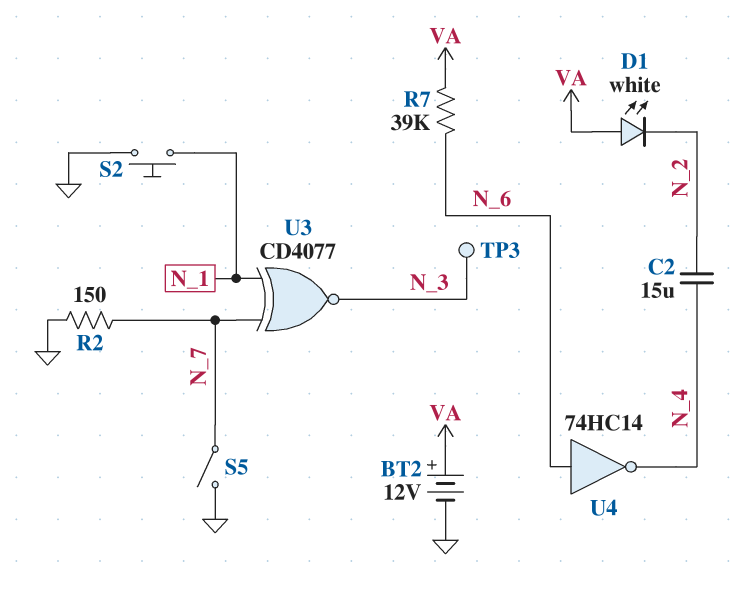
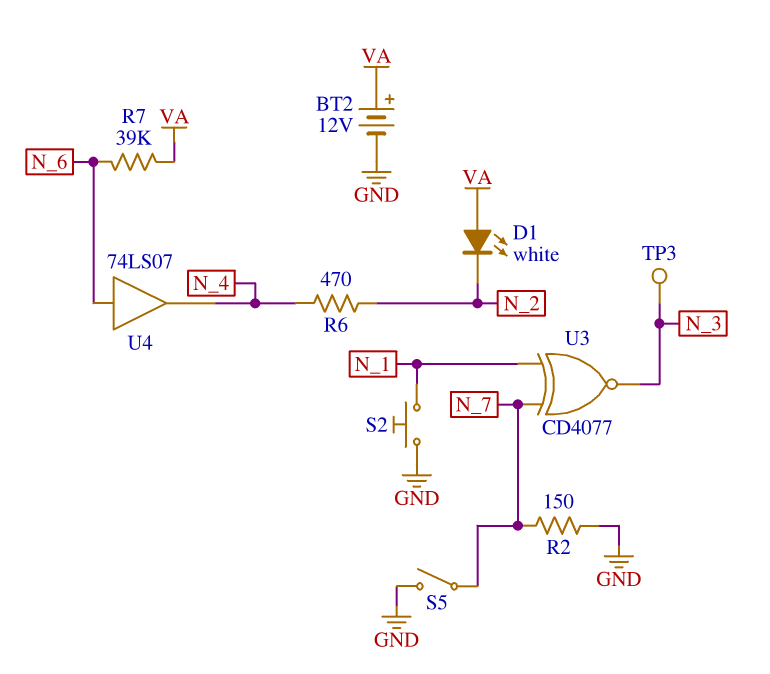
C2: 15uF (N_2, N_4) -> none
R6: none -> 470 (N_2, N_4)
U4: NOT 74HC14 (in N_6, out N_4) -> buffer 74LS07 (in N_6, out N_4)

